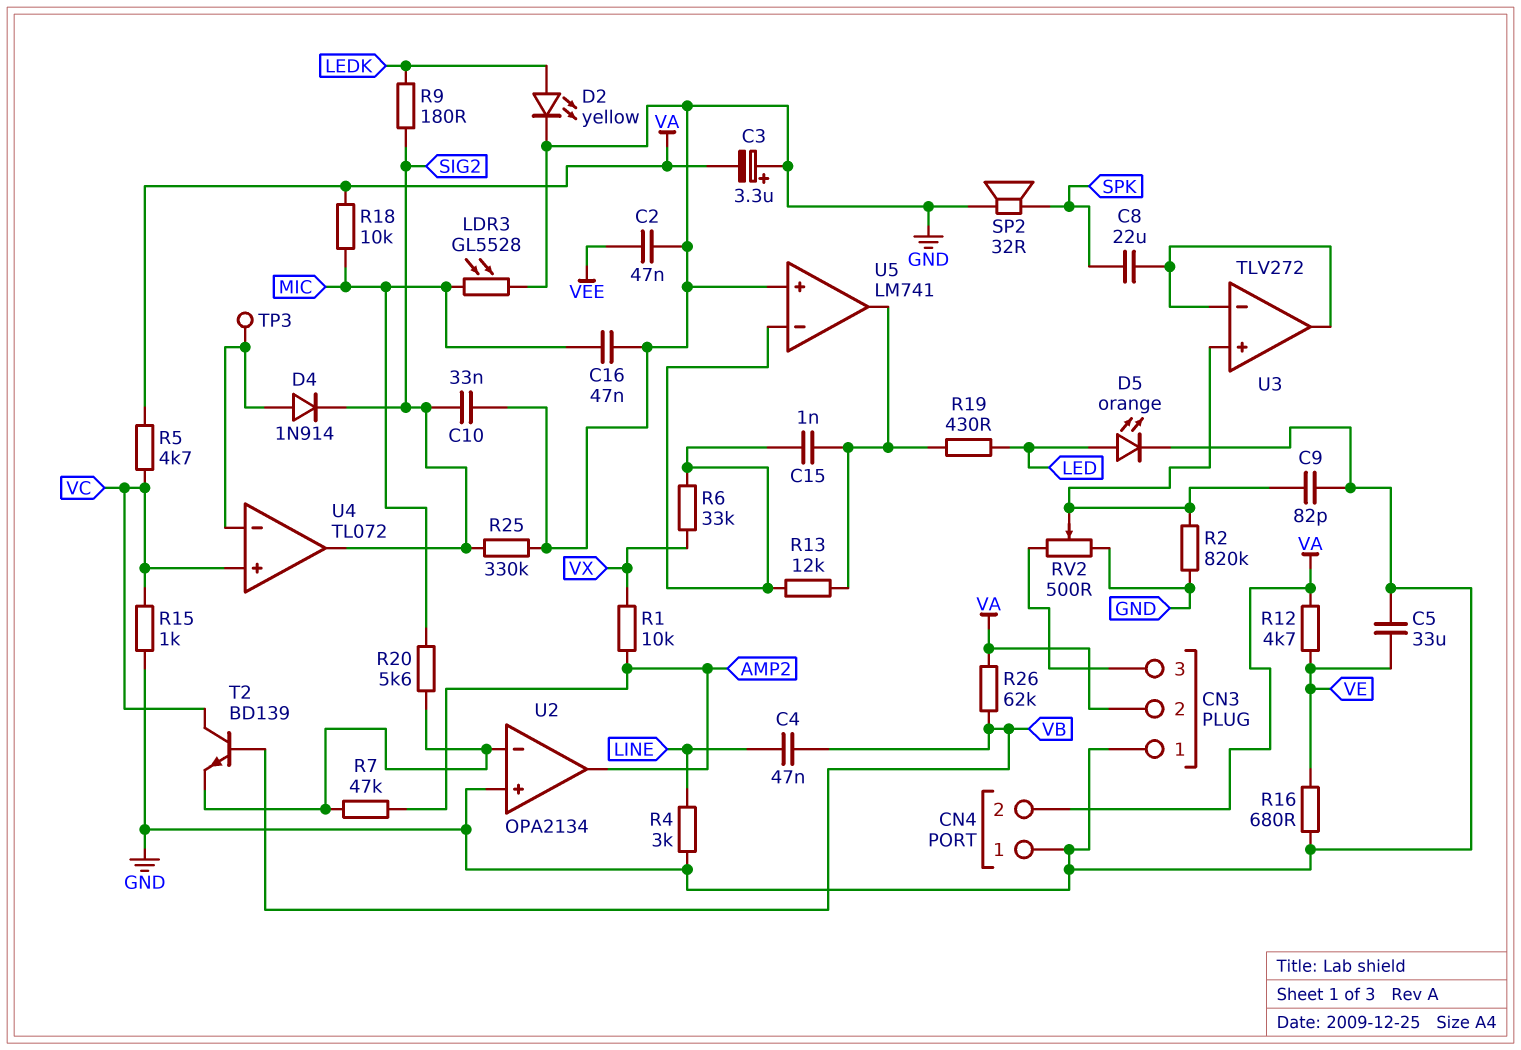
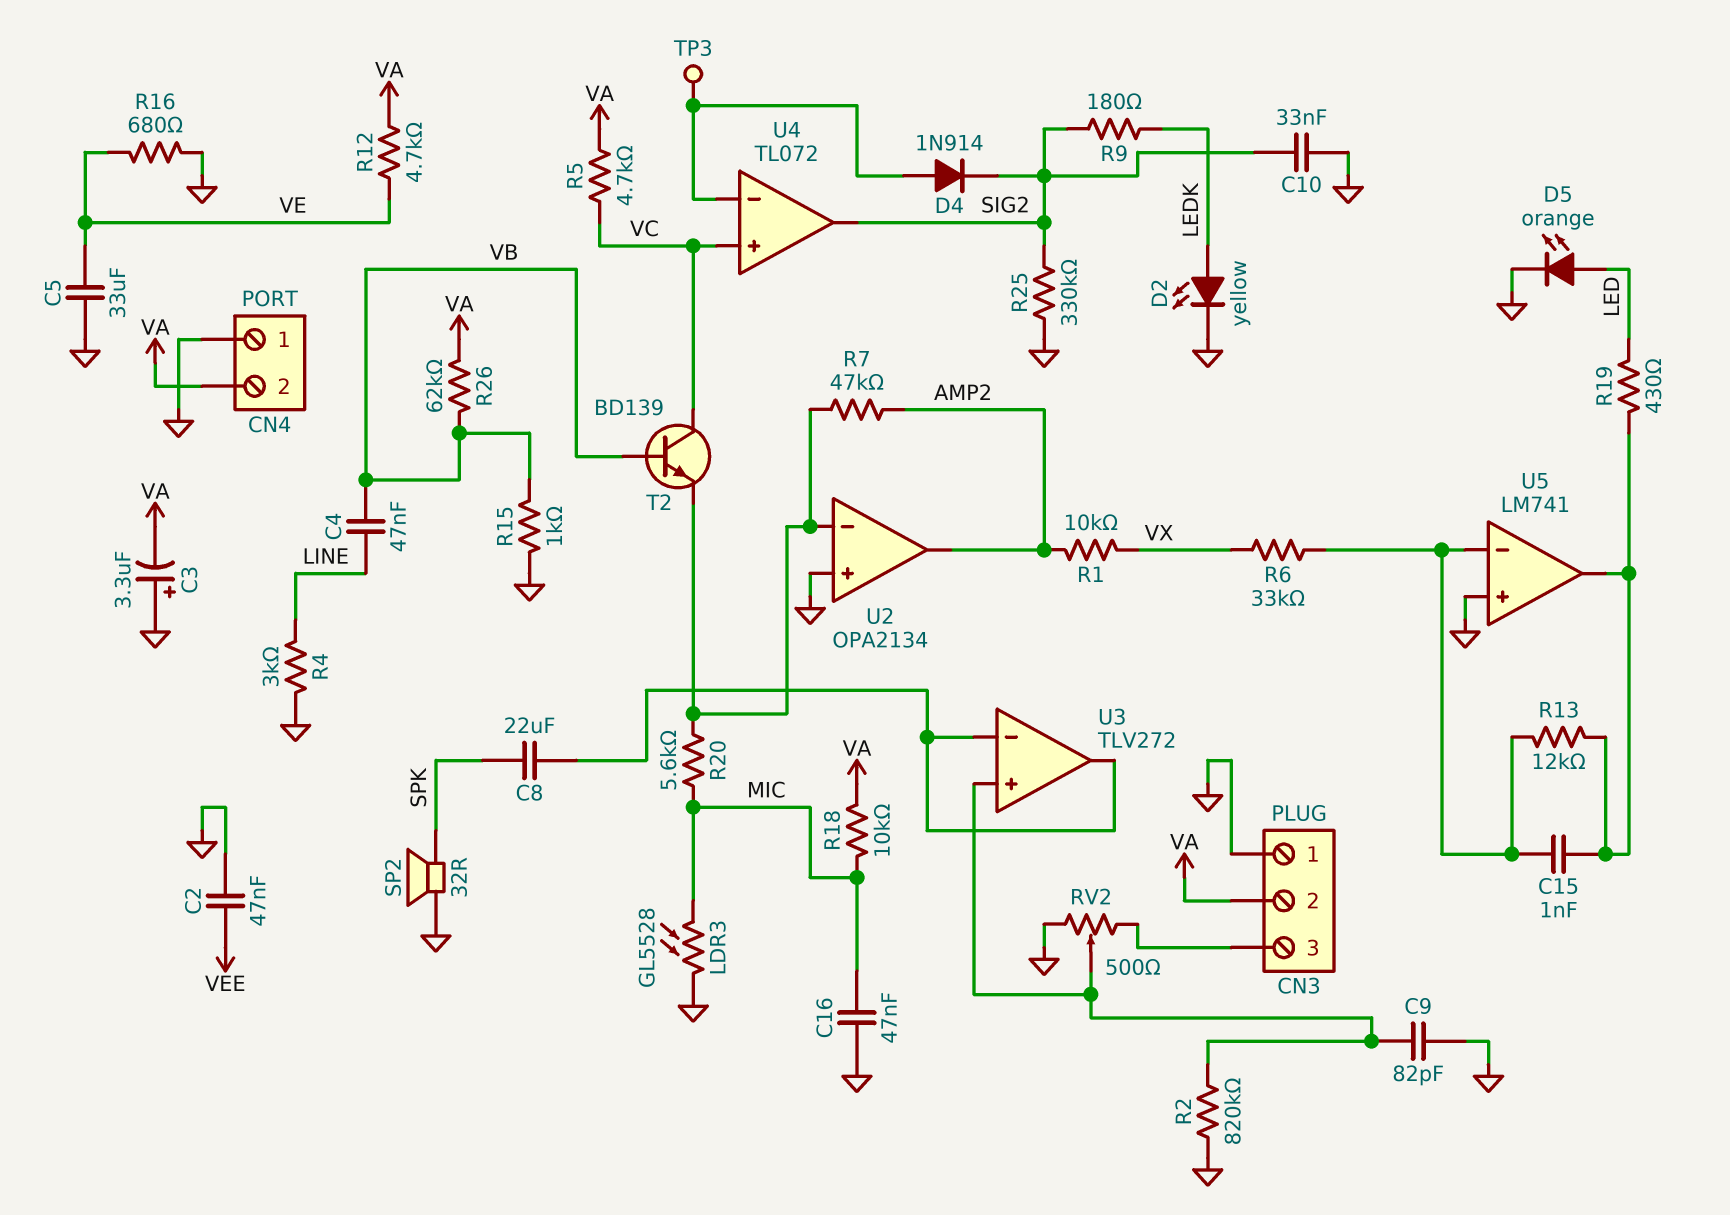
R15: 1k (GND, VC) -> 1k (GND, VB)

